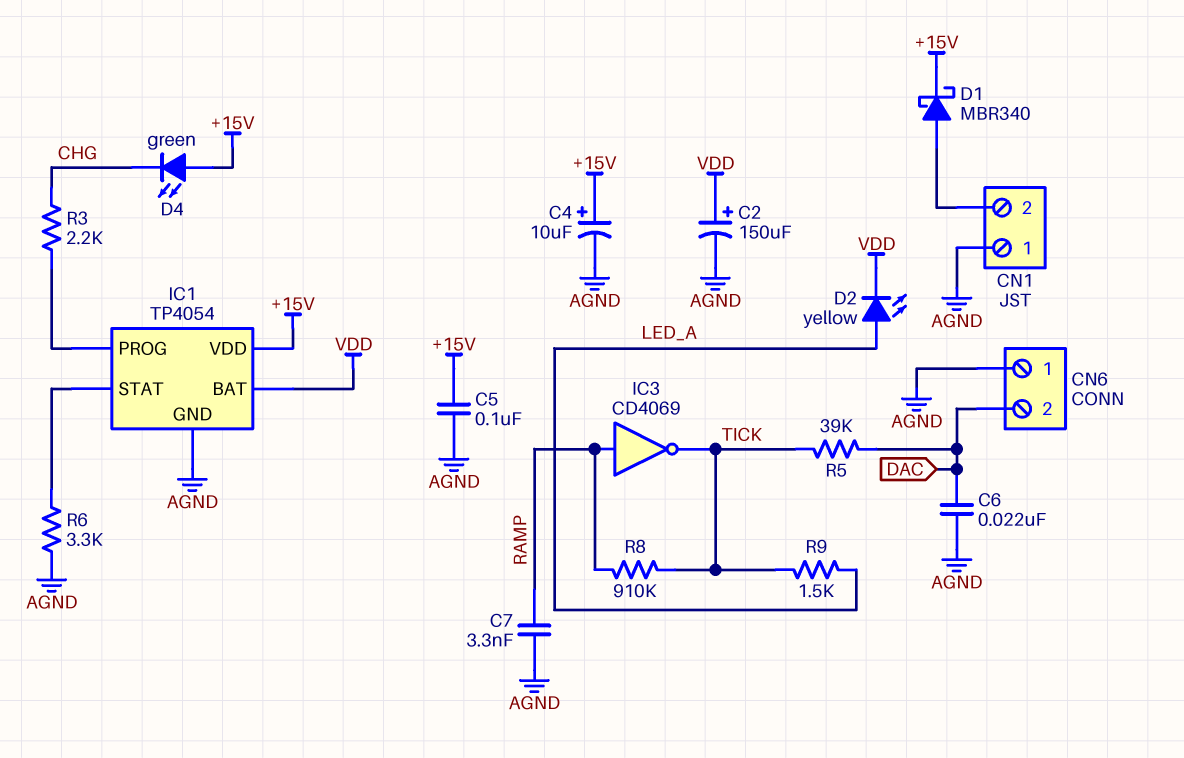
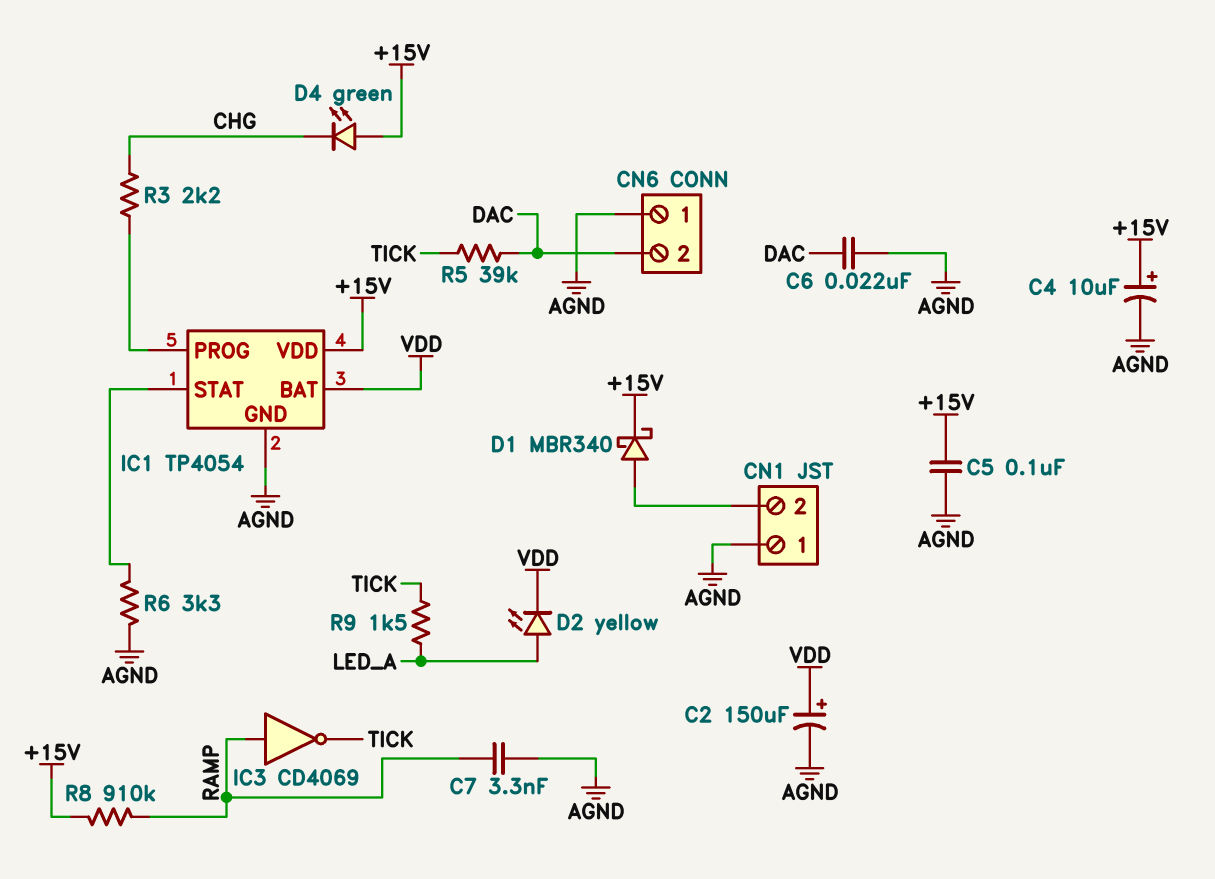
R8: 910k (RAMP, TICK) -> 910k (+15V, RAMP)

